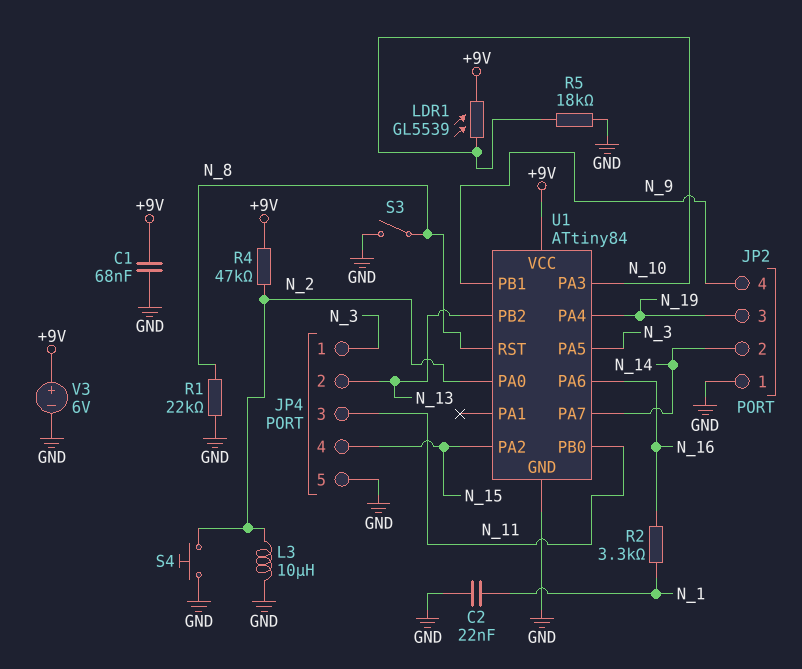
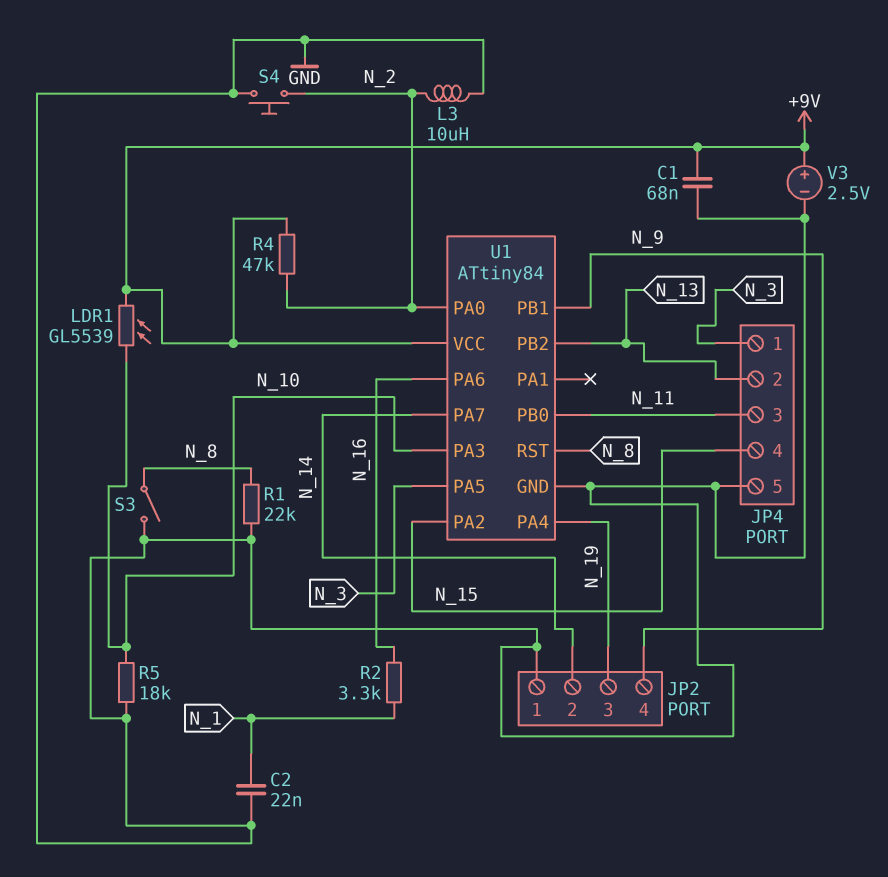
V3: 6V (plus +9V, minus GND) -> 2.5V (plus +9V, minus GND)

